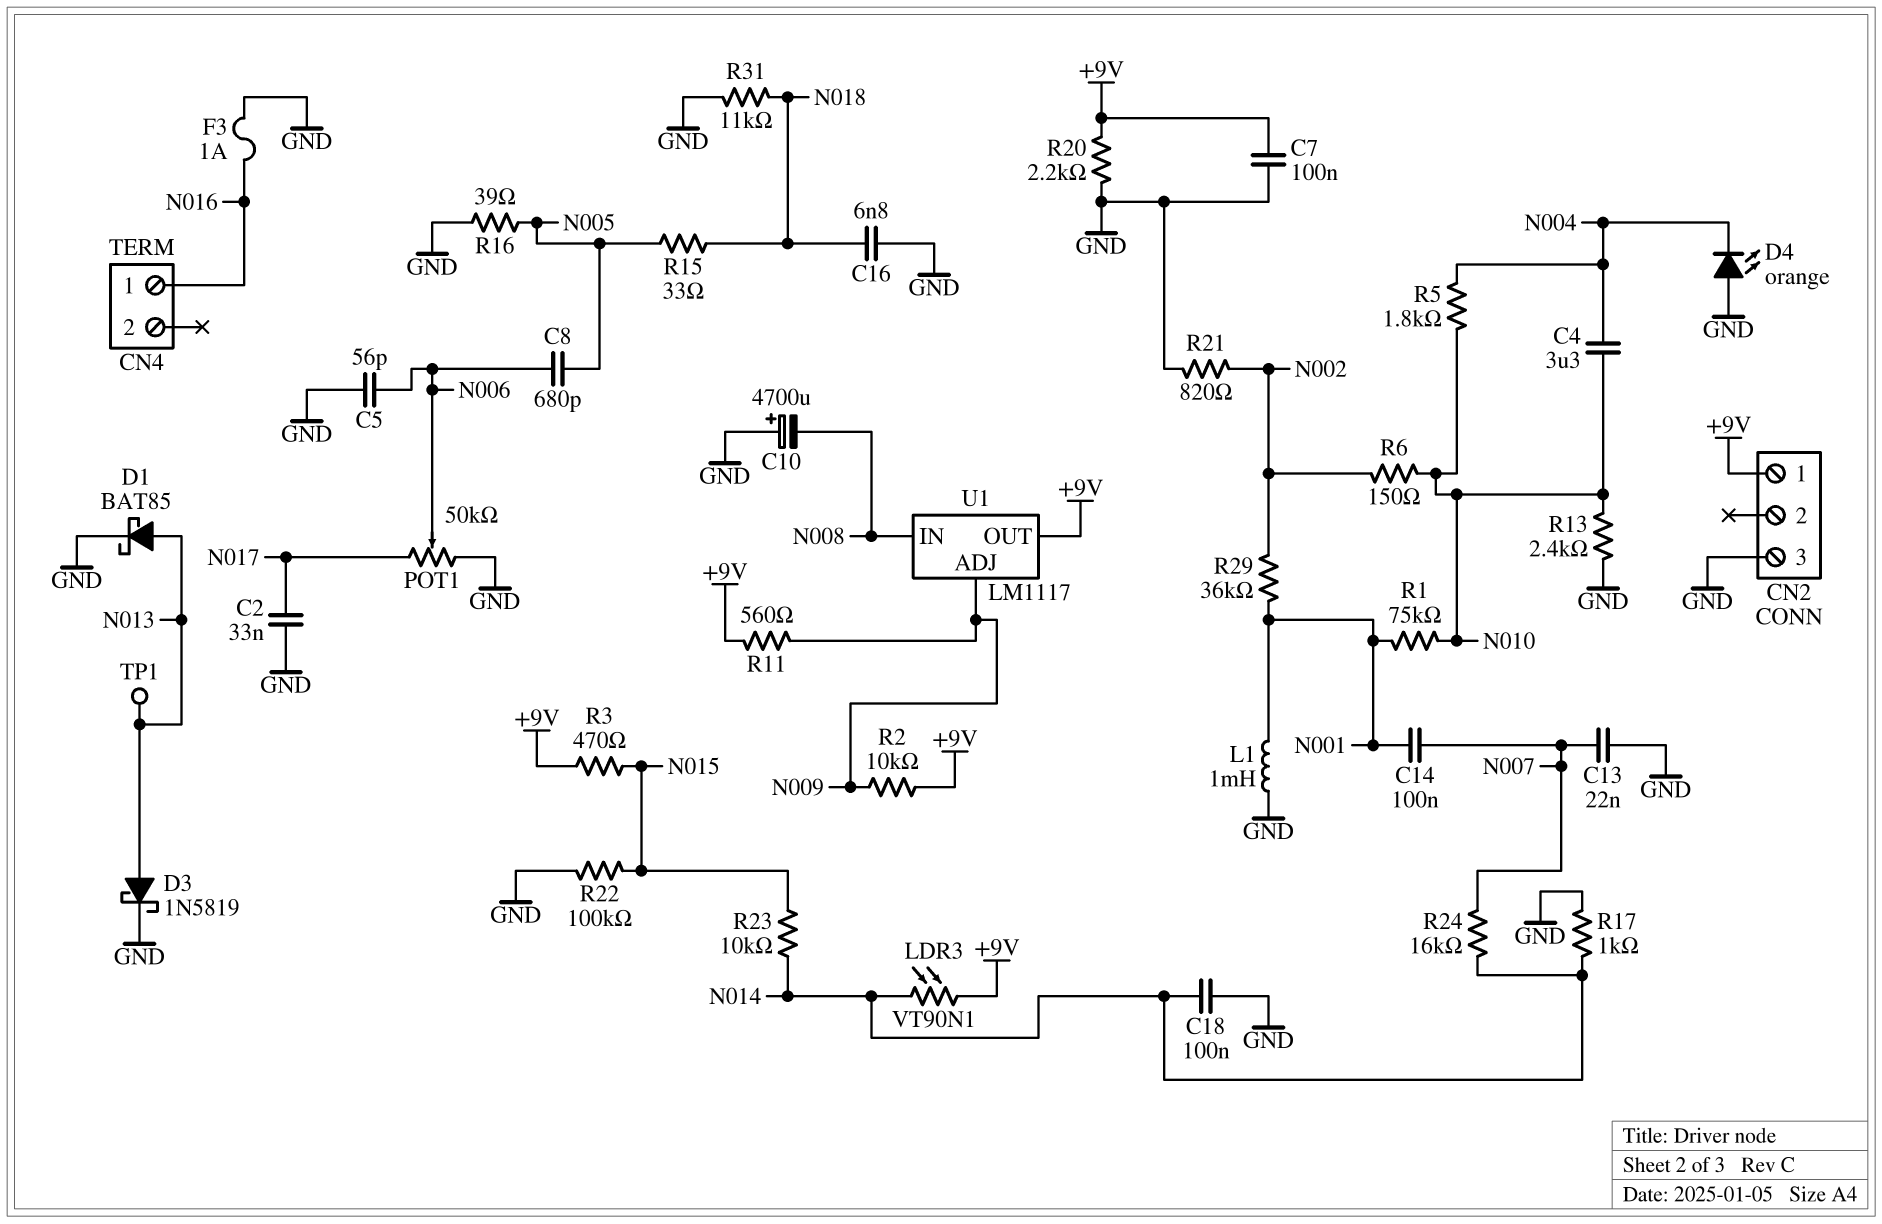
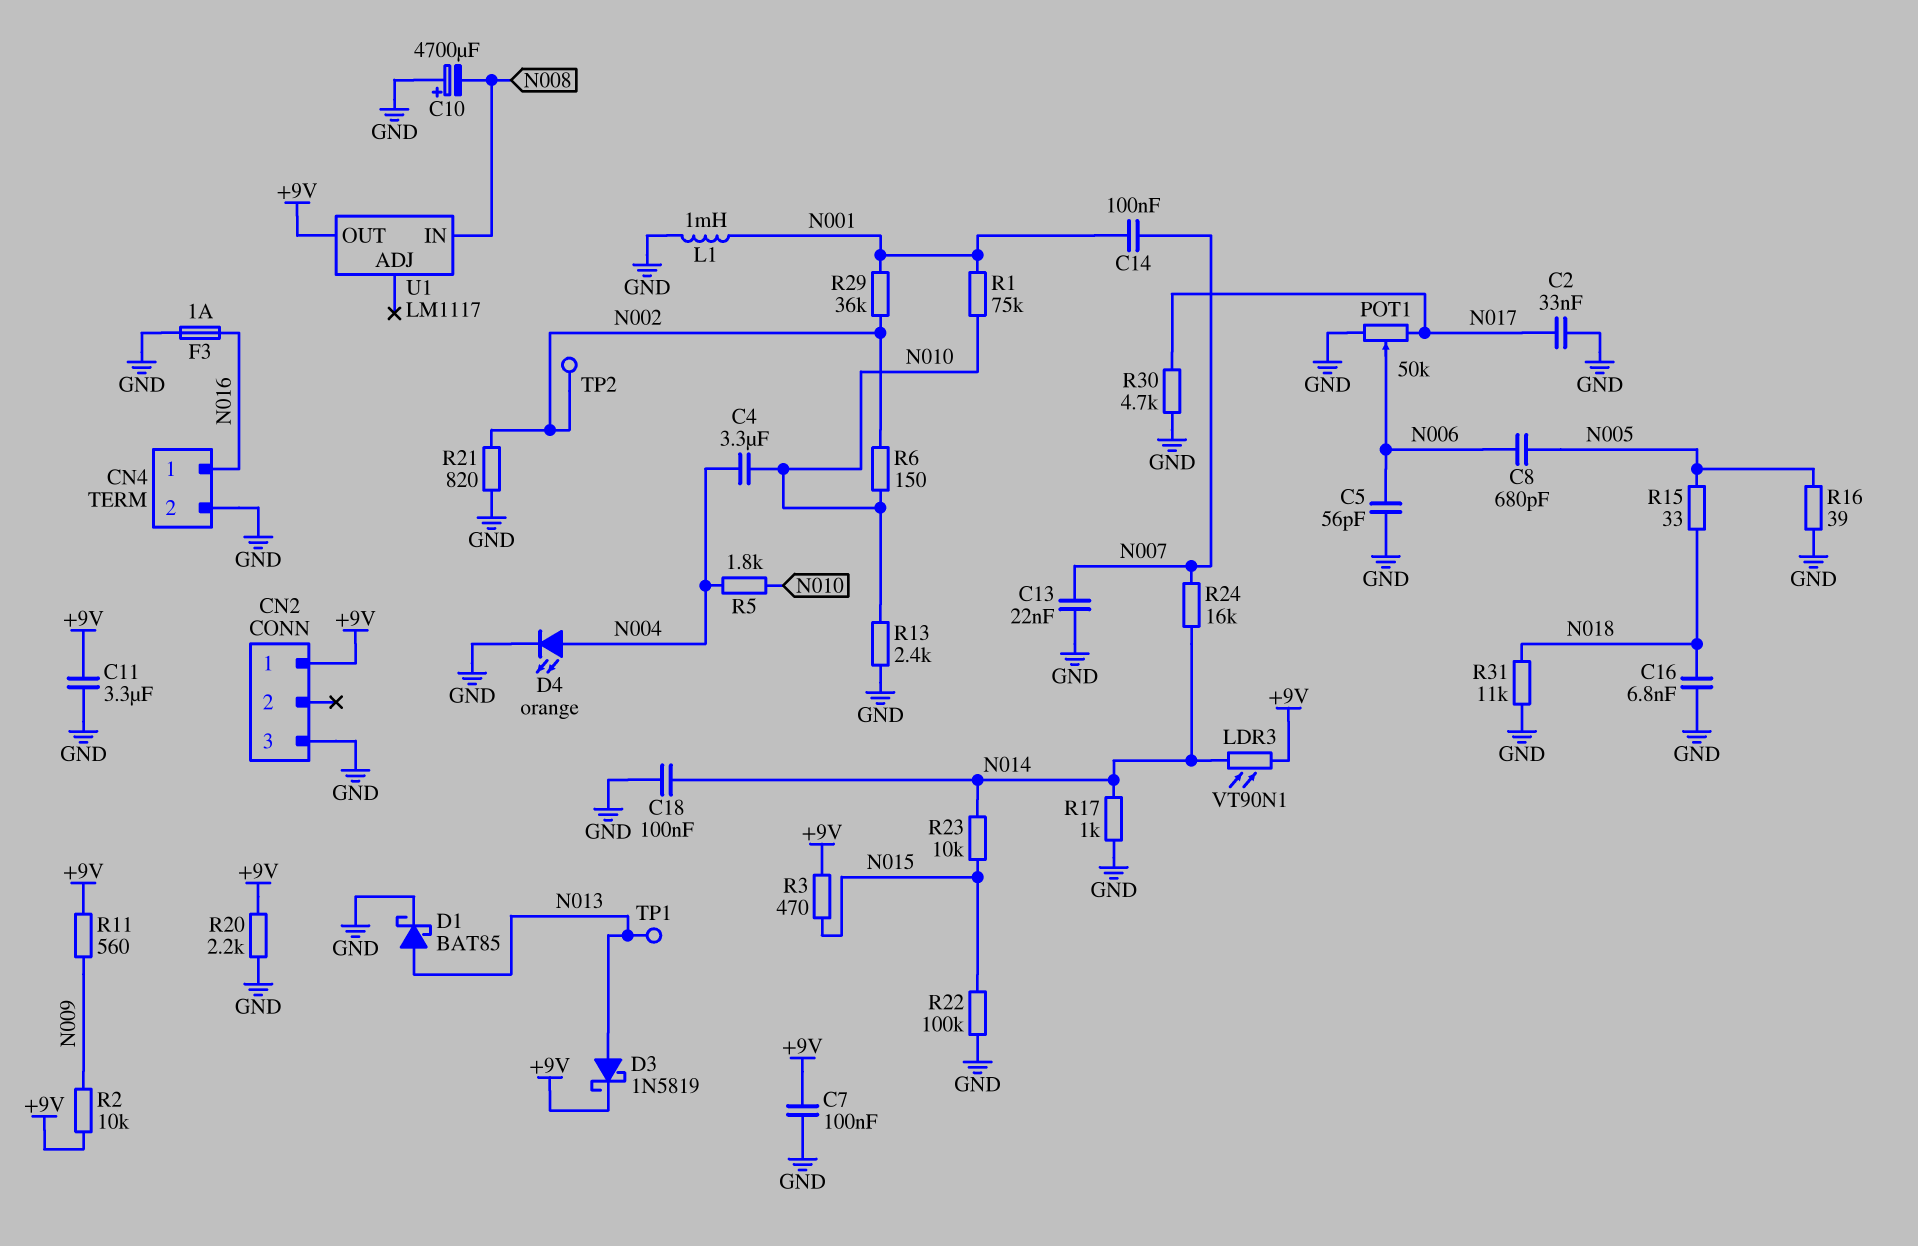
C11: none -> 3.3uF (+9V, GND)
CN4 pin 2: none -> GND
D3: schottky 1N5819 (A N013, K GND) -> schottky 1N5819 (A N013, K +9V)
D4: LED orange (A GND, K N004) -> LED orange (A N004, K GND)
R30: none -> 4.7k (GND, N017)
TP2: none -> test point (N002)
U1 pin ADJ: N009 -> none

